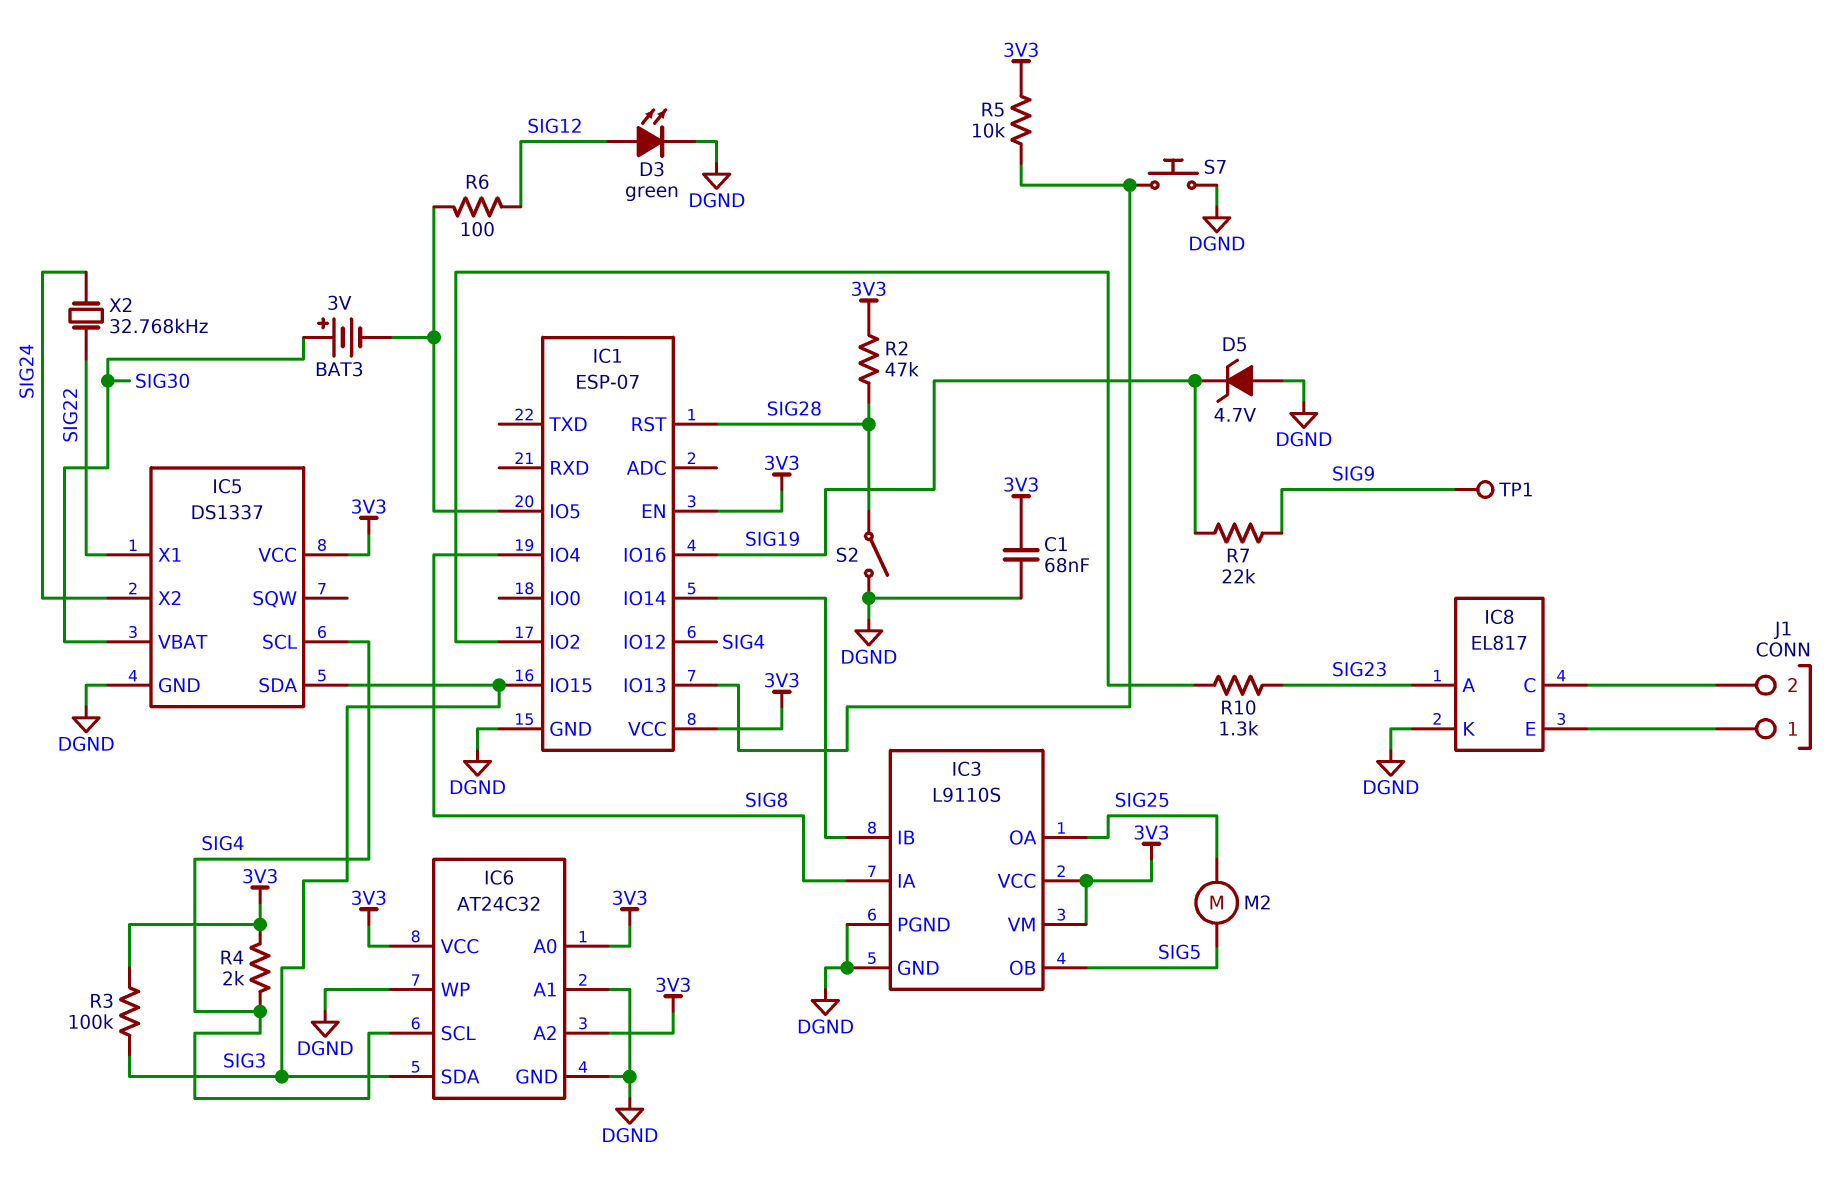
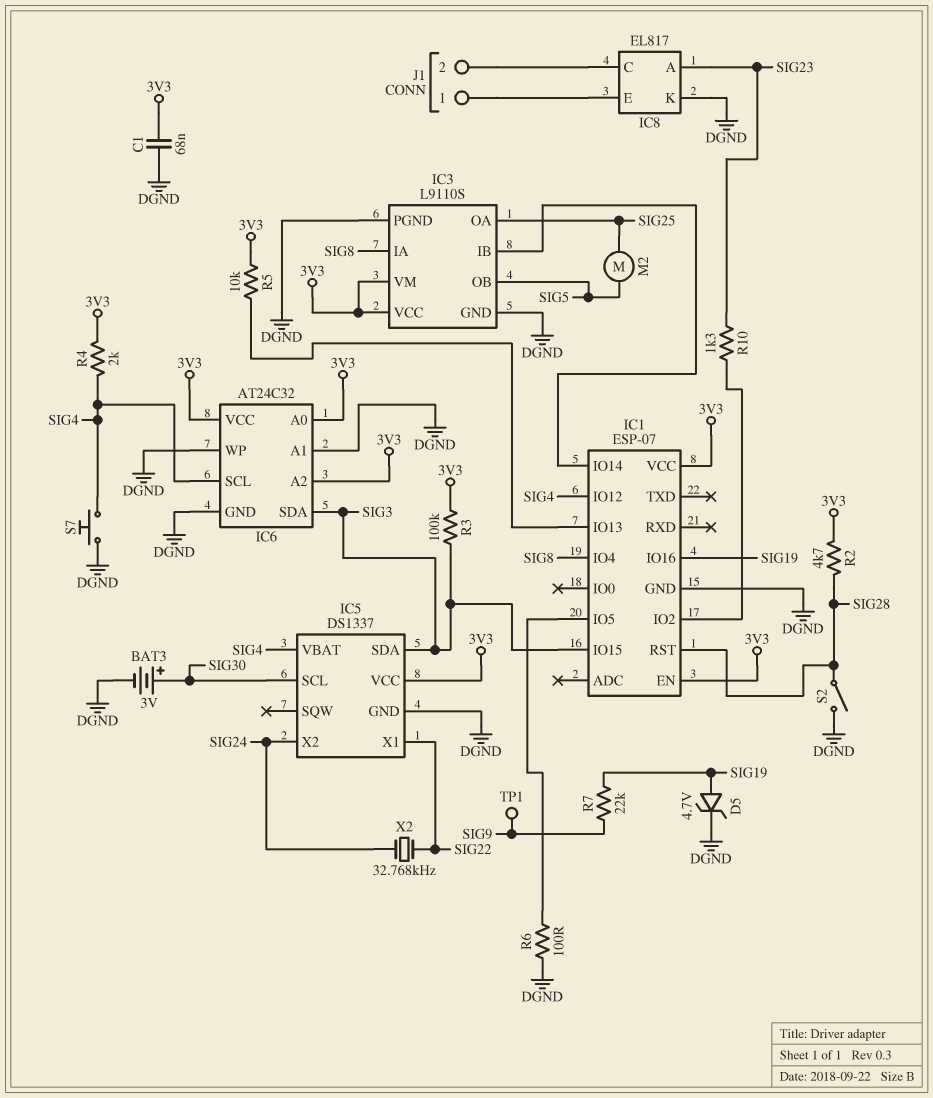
BAT3: 3V (plus SIG30, minus IC1/IO5) -> 3V (plus SIG30, minus DGND)
D3: LED green (A SIG12, K DGND) -> none
D5: zener 4.7V (A DGND, K SIG19) -> zener 4.7V (A SIG19, K DGND)
IC5 pin SCL: SIG4 -> SIG30
IC5 pin VBAT: SIG30 -> SIG4
R2: 47k (3V3, SIG28) -> 4.7k (3V3, SIG28)
R6: 100 (IC1/IO5, SIG12) -> 100 (DGND, IC1/IO5)
S7: button (DGND, IC1/IO13) -> button (DGND, SIG4)

